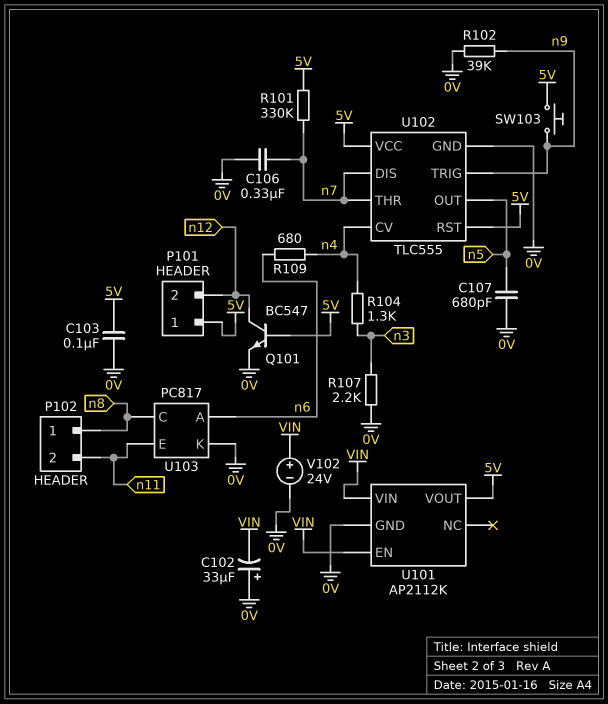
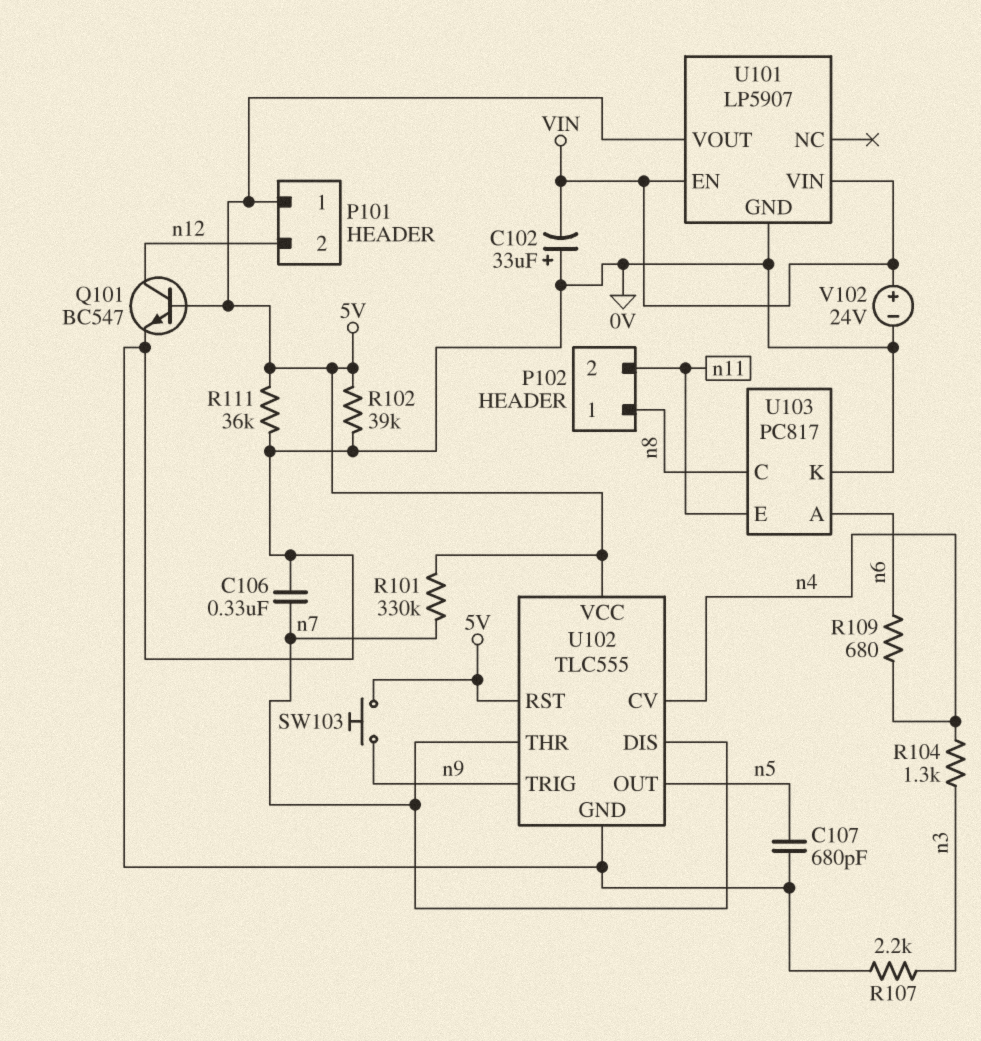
C103: 100nF (0V, 5V) -> none
R102: 39k (0V, n9) -> 39k (0V, 5V)
R111: none -> 36k (0V, 5V)
U101: AP2112K -> LP5907

